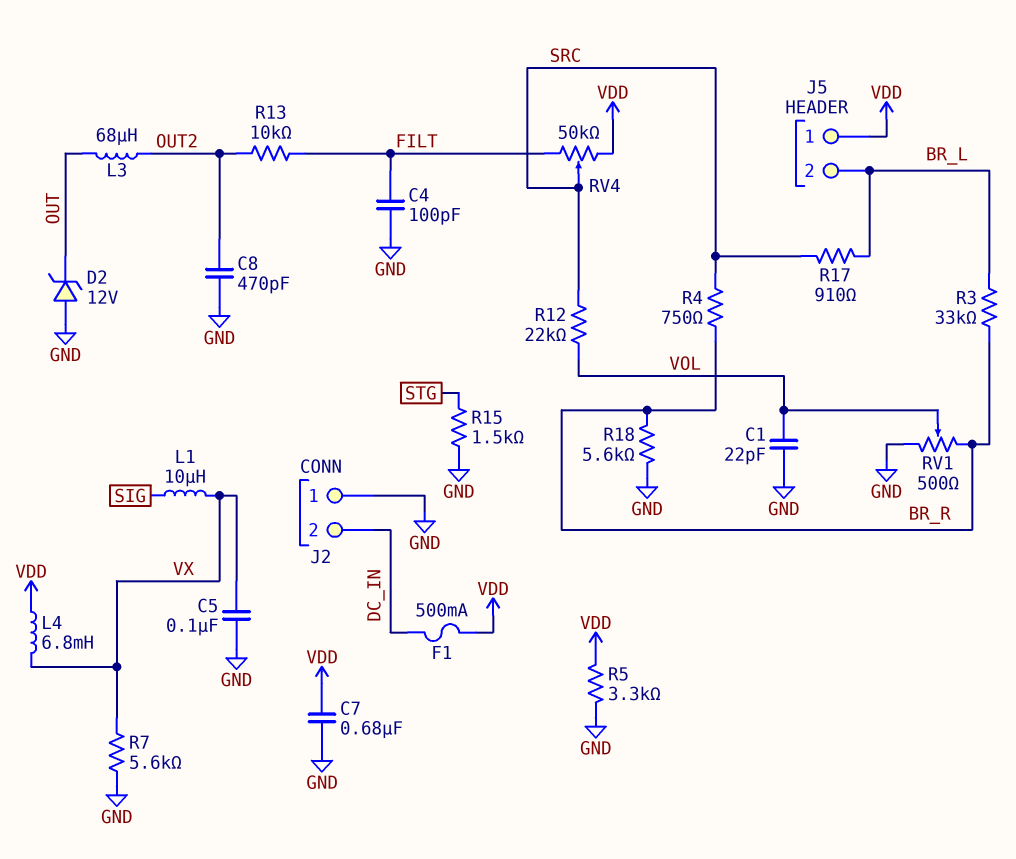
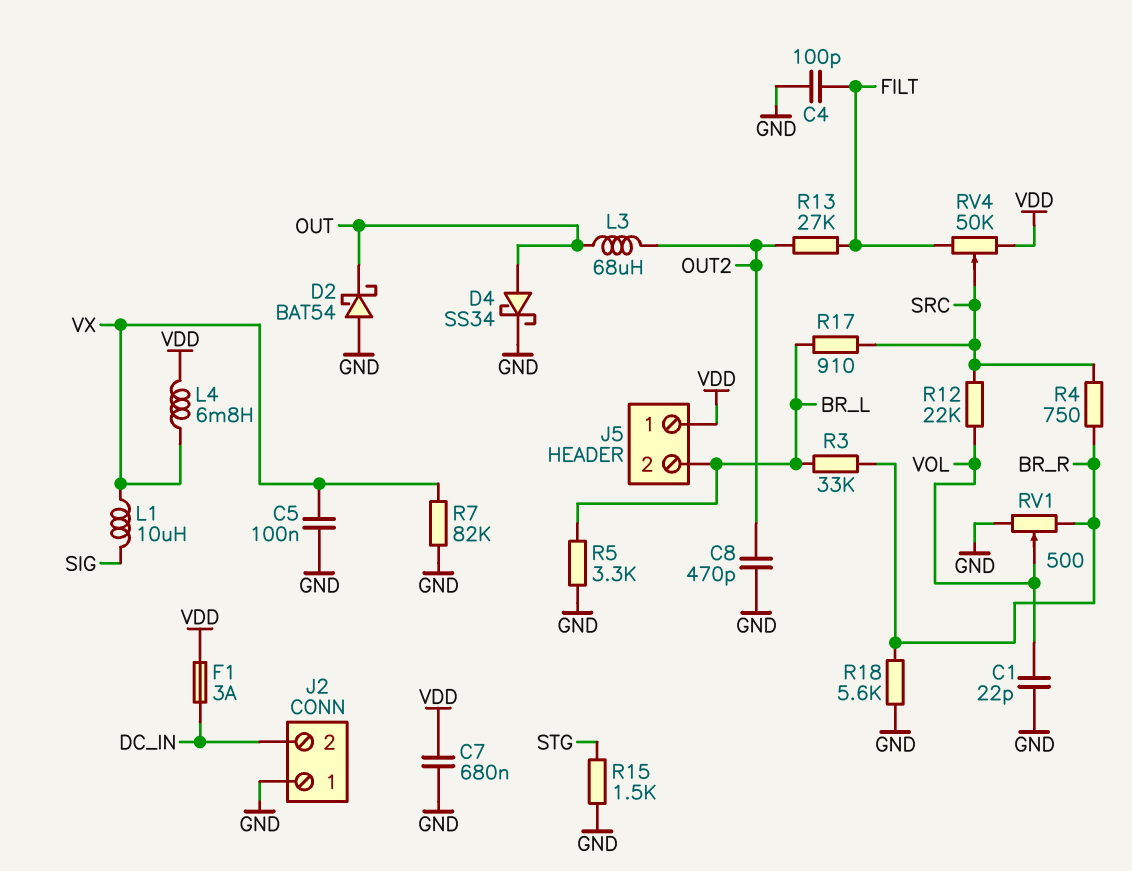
D2: zener 12V (A GND, K OUT) -> schottky BAT54 (A GND, K OUT)
D4: none -> schottky SS34 (A OUT, K GND)
F1: 500mA (DC_IN, VDD) -> 3A (DC_IN, VDD)
R5: 3.3k (GND, VDD) -> 3.3k (BR_L, GND)
R7: 5.6k (GND, VX) -> 82k (GND, VX)
R13: 10k (FILT, OUT2) -> 27k (FILT, OUT2)

